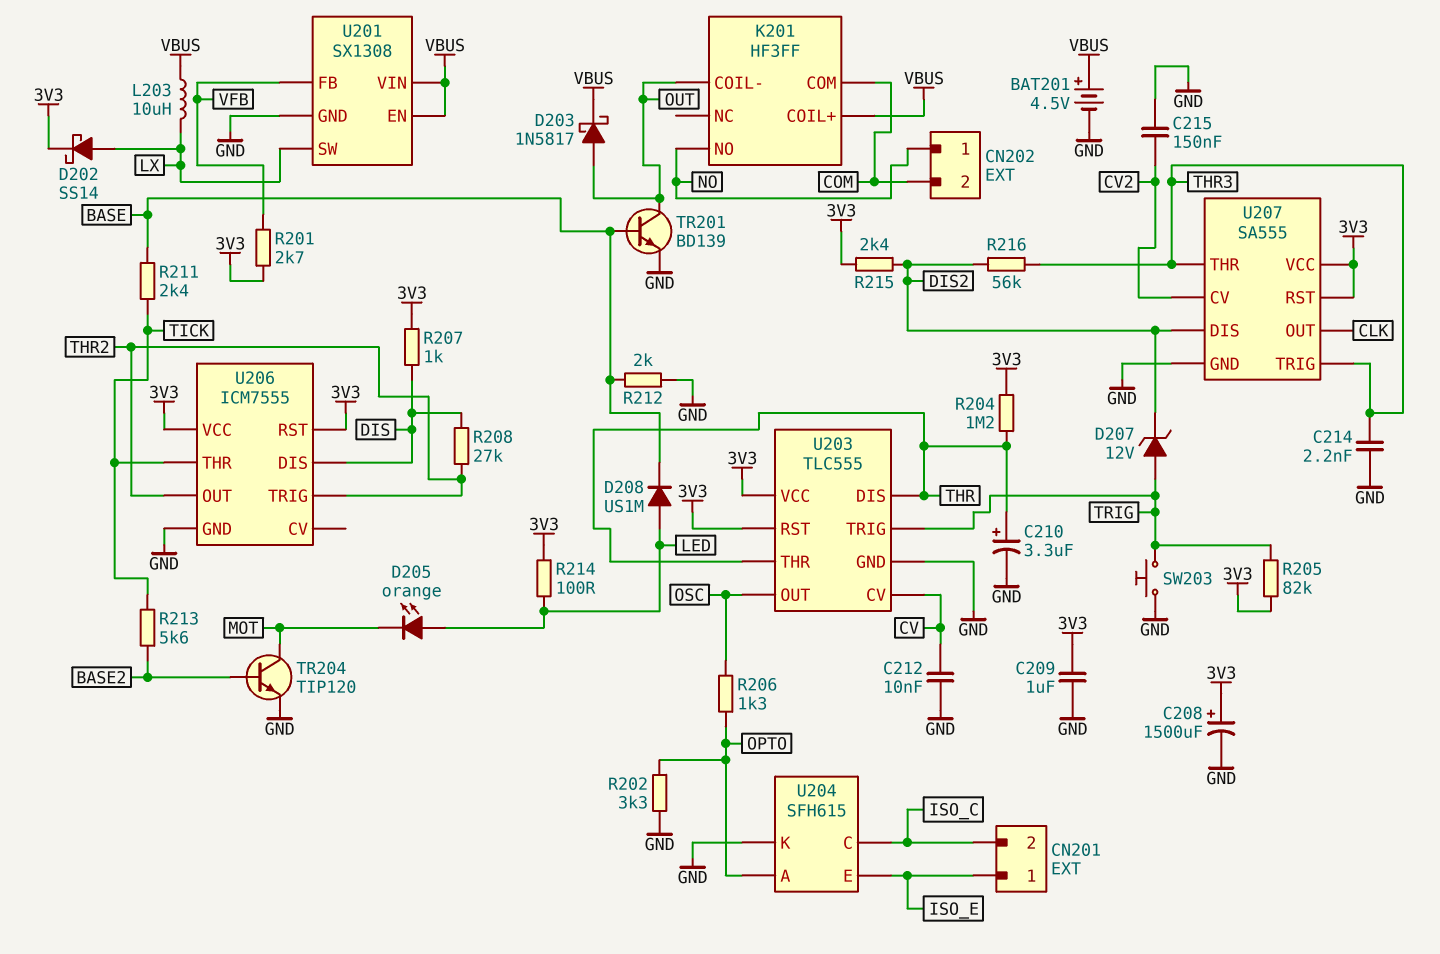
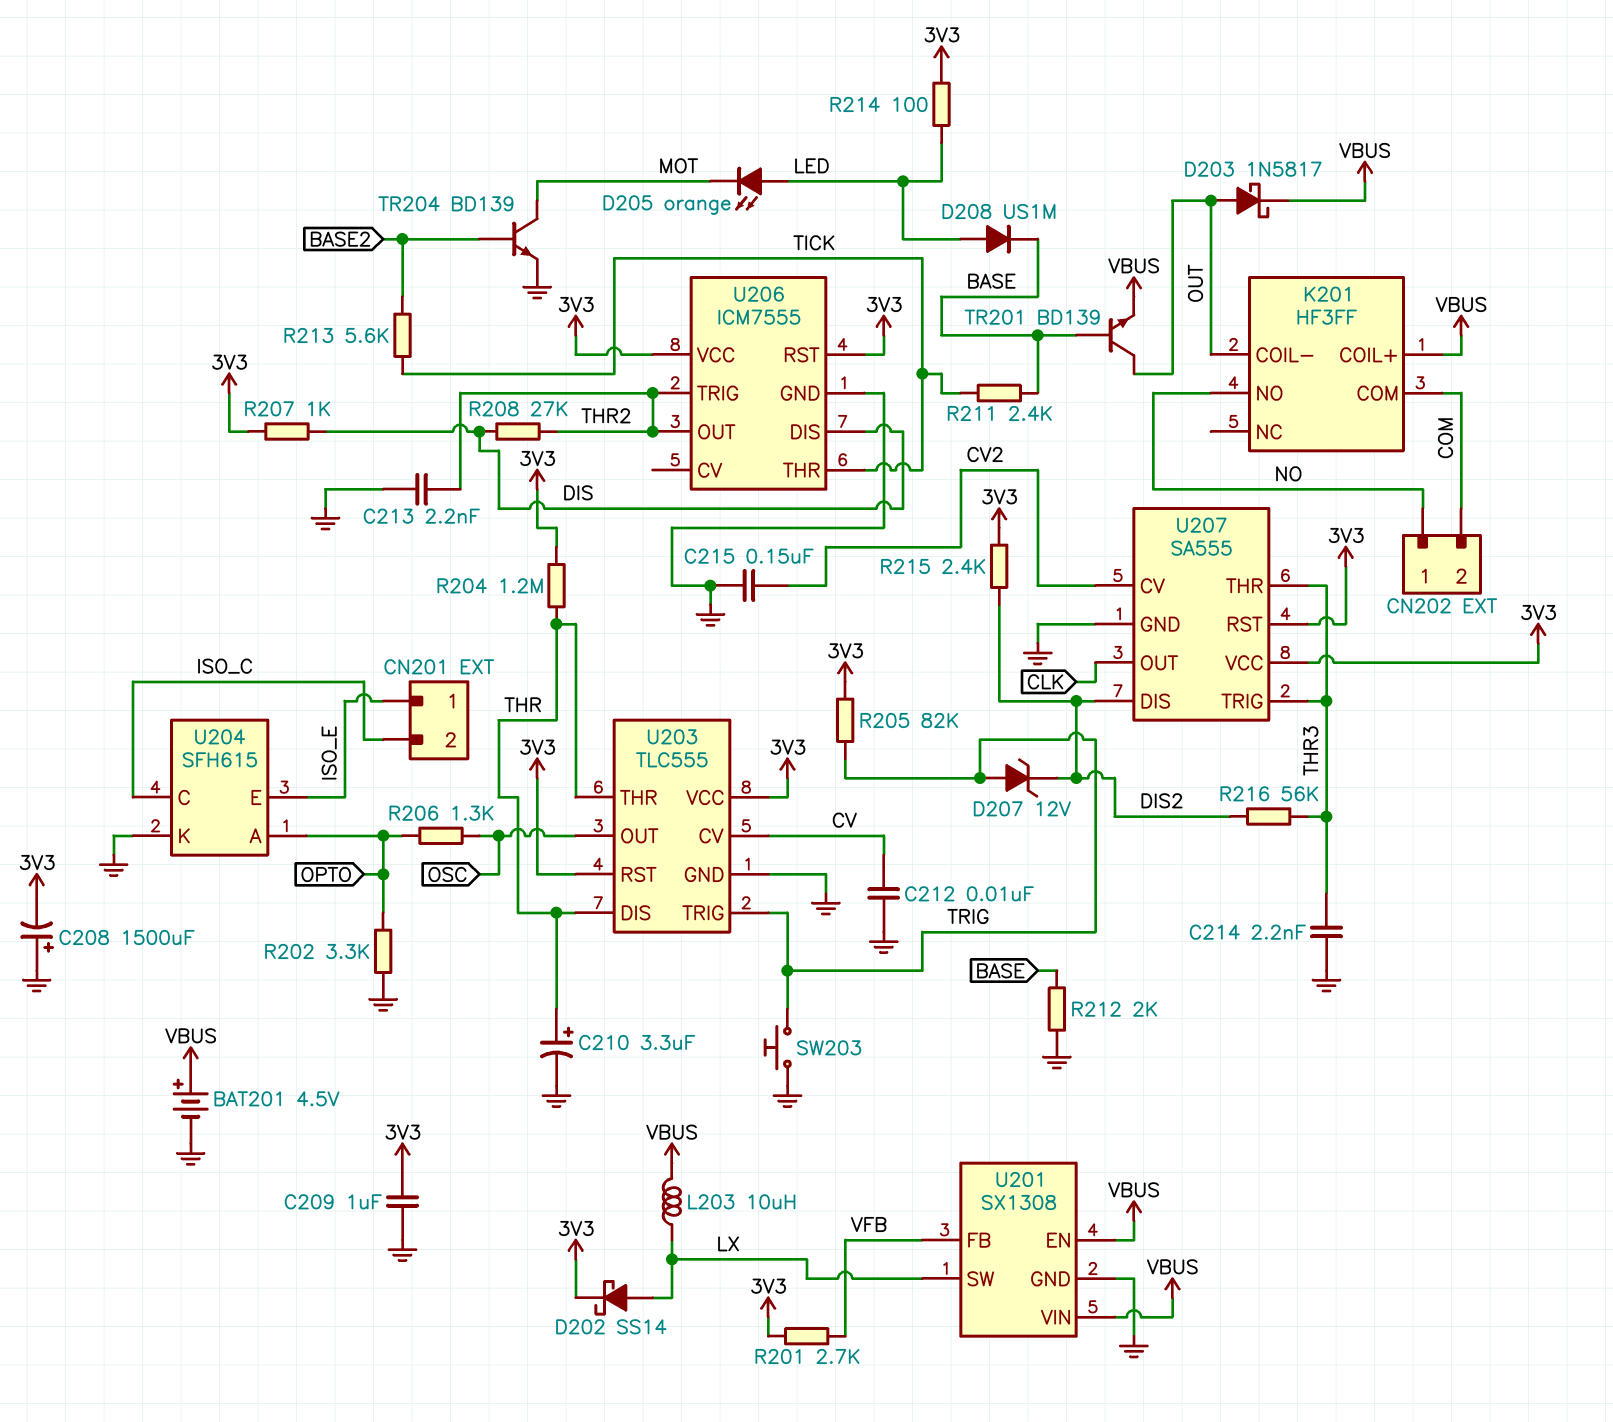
C208: 1500uF (plus 3V3, minus GND) -> 1500uF (plus GND, minus 3V3)
C213: none -> 2.2nF (GND, THR2)
TR201: NPN BD139 (B BASE, C OUT, E GND) -> NPN BD139 (B BASE, C OUT, E VBUS)
TR204: NPN TIP120 (B BASE2, C MOT, E GND) -> NPN BD139 (B BASE2, C MOT, E GND)

